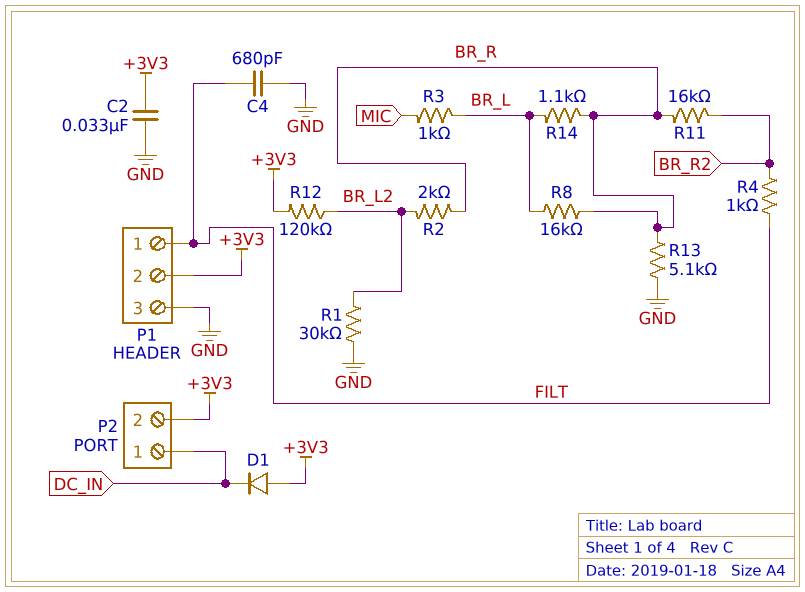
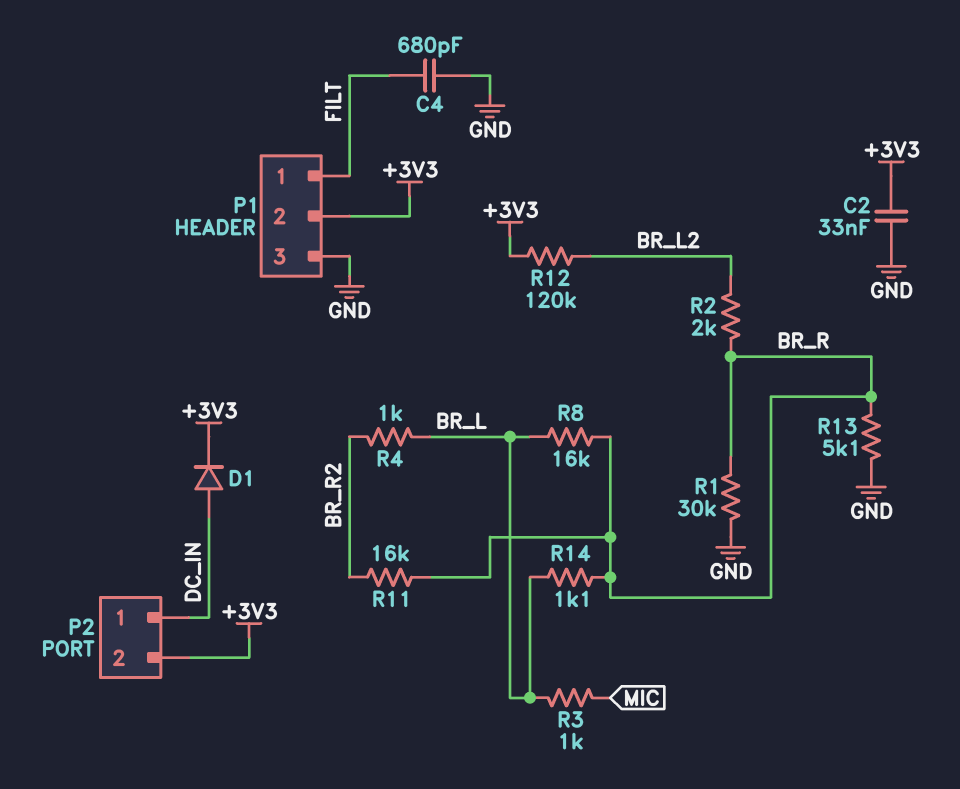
D1: diode (A +3V3, K DC_IN) -> diode (A DC_IN, K +3V3)
R1: 30k (BR_L2, GND) -> 30k (BR_R, GND)
R4: 1k (BR_R2, FILT) -> 1k (BR_L, BR_R2)

